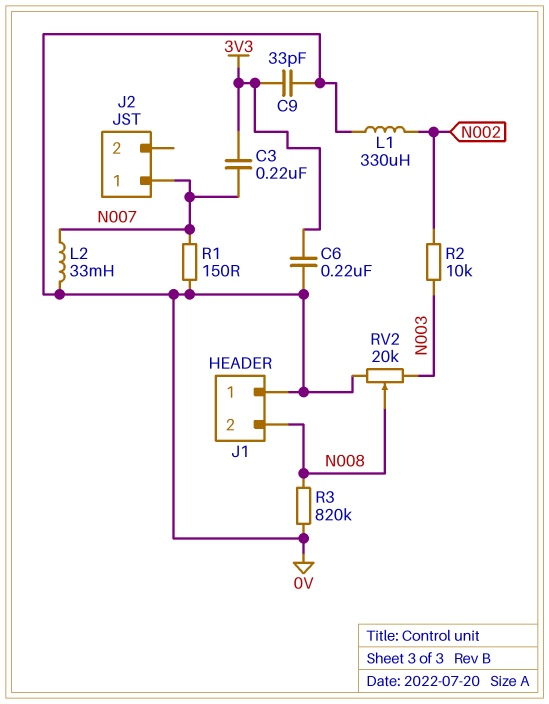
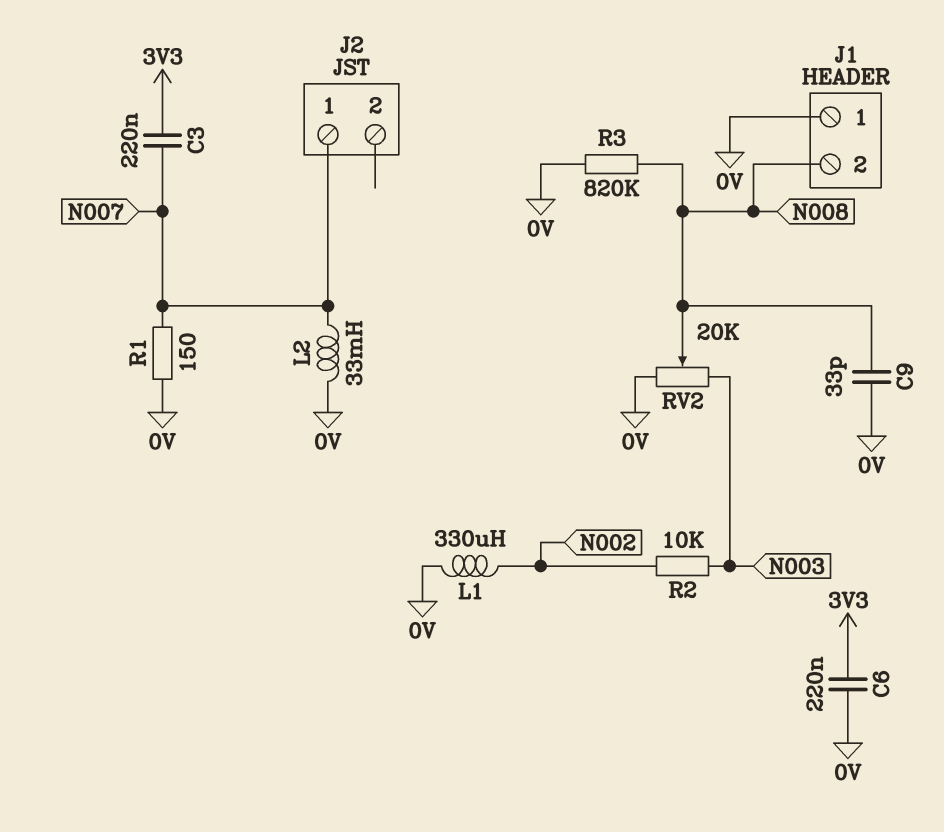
C9: 33pF (0V, 3V3) -> 33pF (0V, N008)

